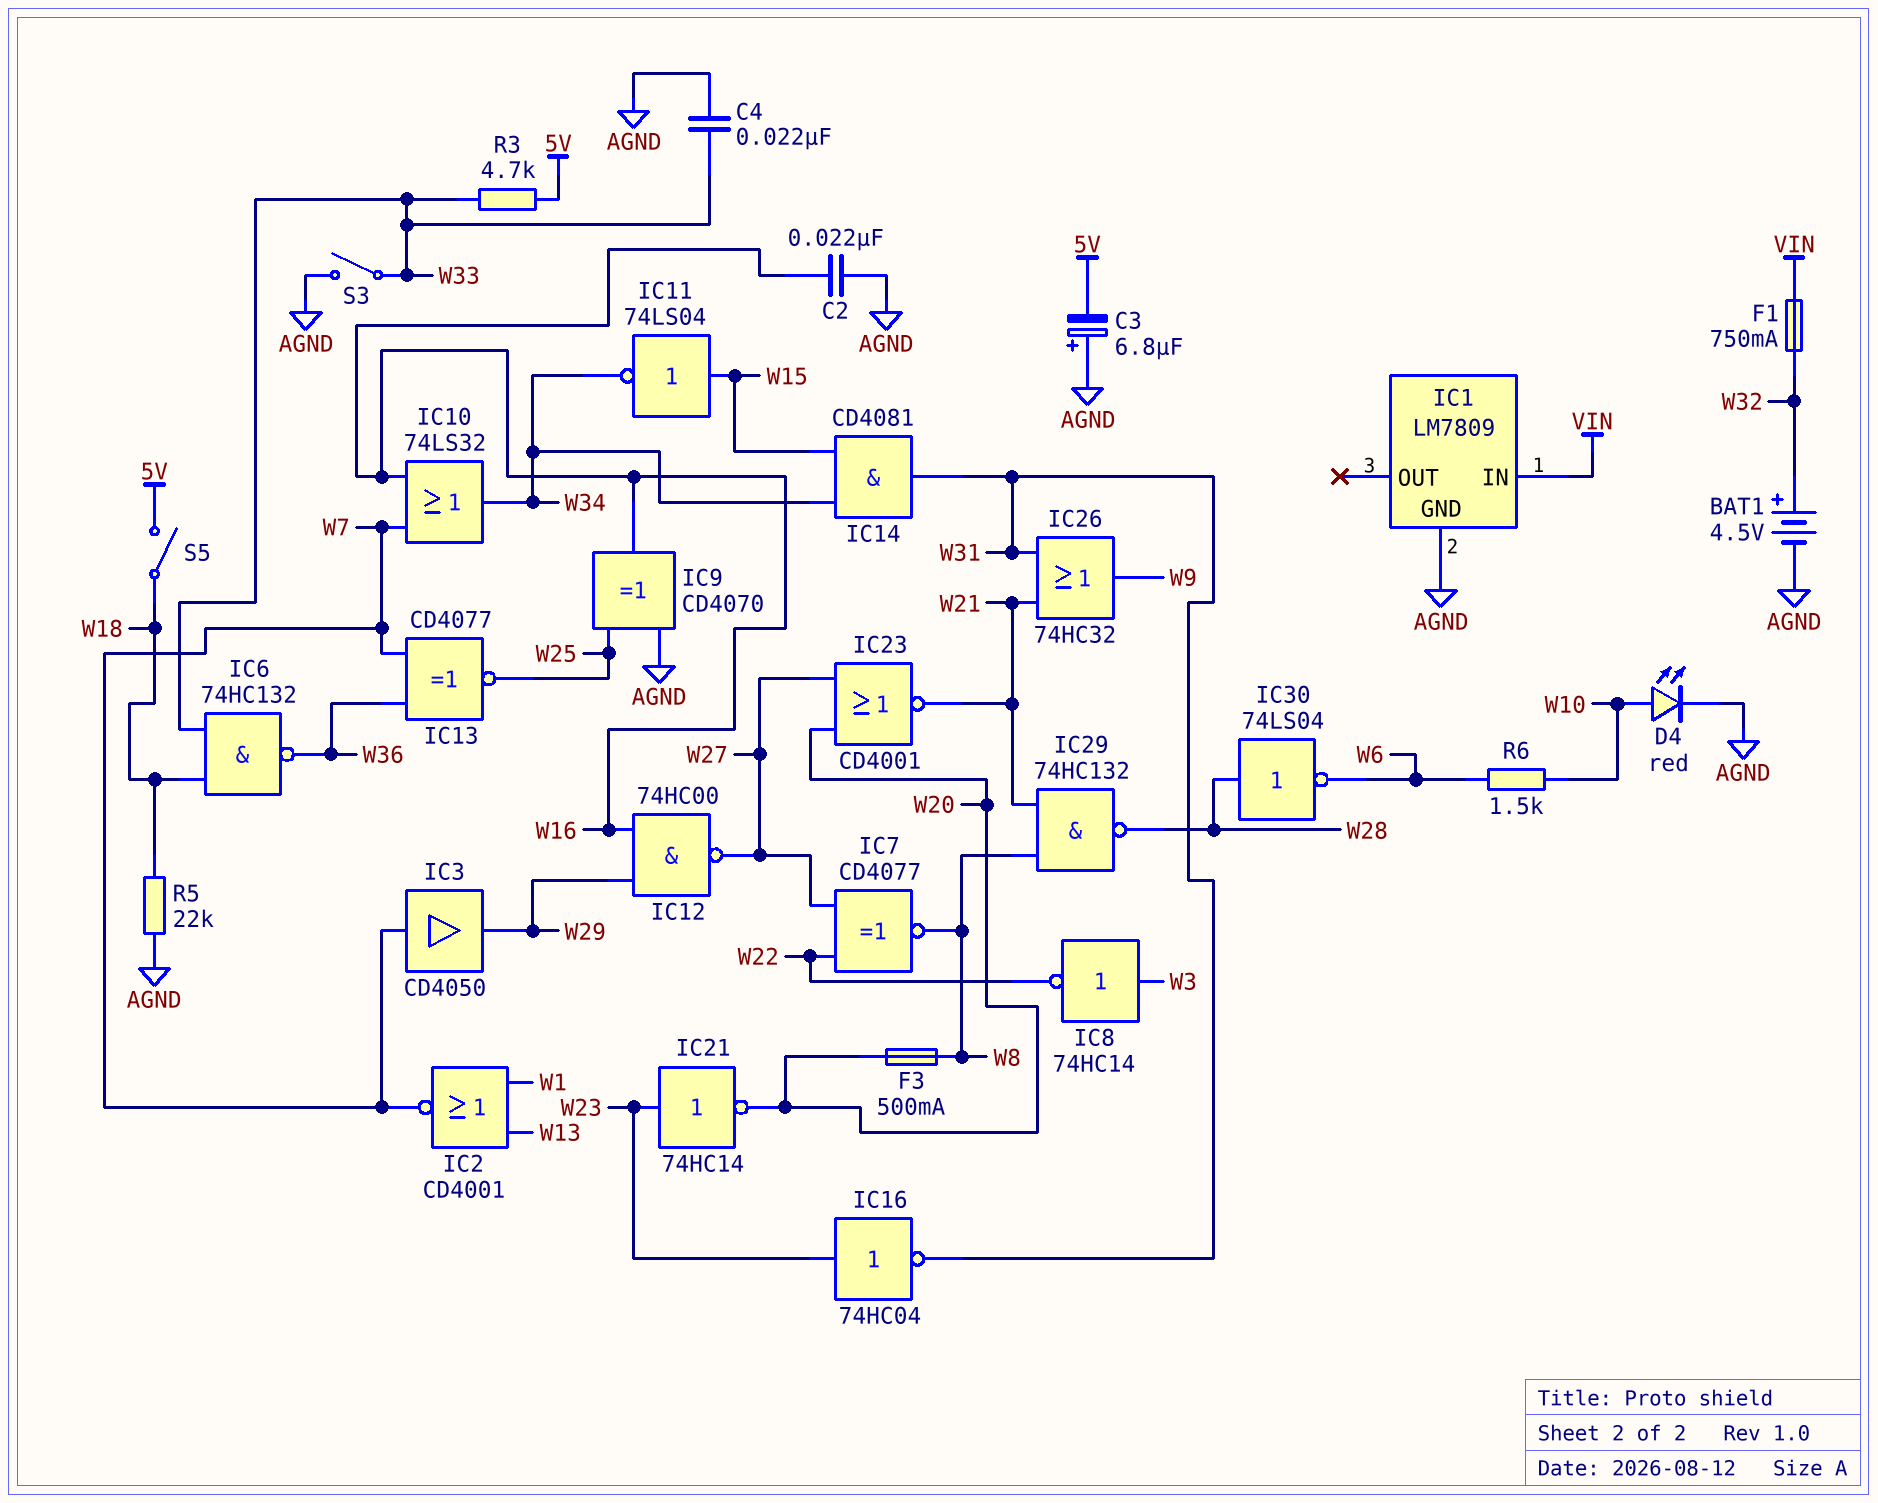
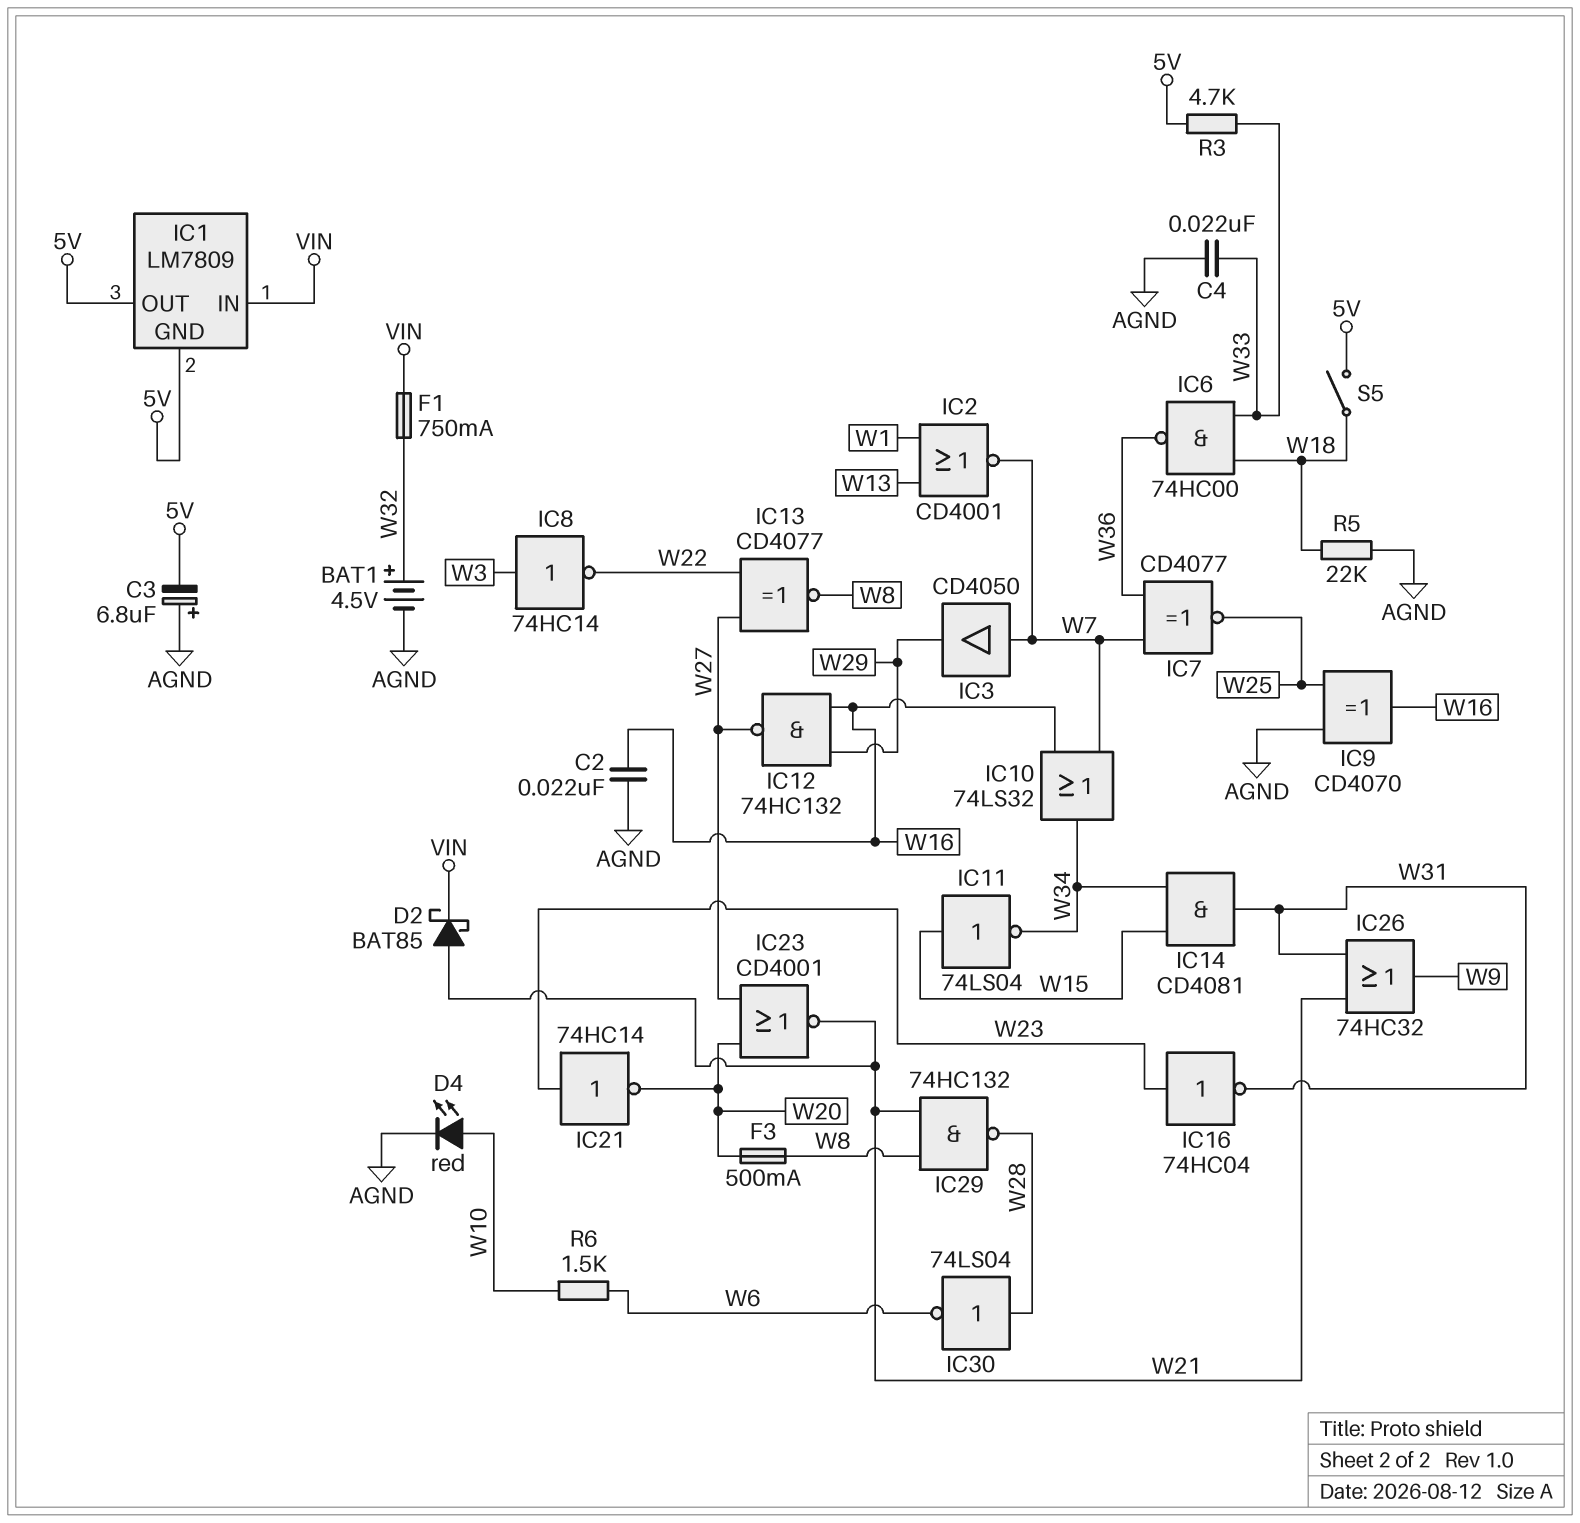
D2: none -> schottky BAT85 (A W21, K VIN)
IC1 pin GND: AGND -> 5V
IC1 pin OUT: none -> 5V
IC6: NAND 74HC132 (in W18, in W33, out W36) -> NAND 74HC00 (in W18, in W33, out W36)
IC7: XNOR CD4077 (in W22, in W27, out W8) -> XNOR CD4077 (in W7, in W36, out W25)
IC12: NAND 74HC00 (in W16, in W29, out W27) -> NAND 74HC132 (in W16, in W29, out W27)
IC13: XNOR CD4077 (in W7, in W36, out W25) -> XNOR CD4077 (in W22, in W27, out W8)
S3: switch (AGND, W33) -> none

